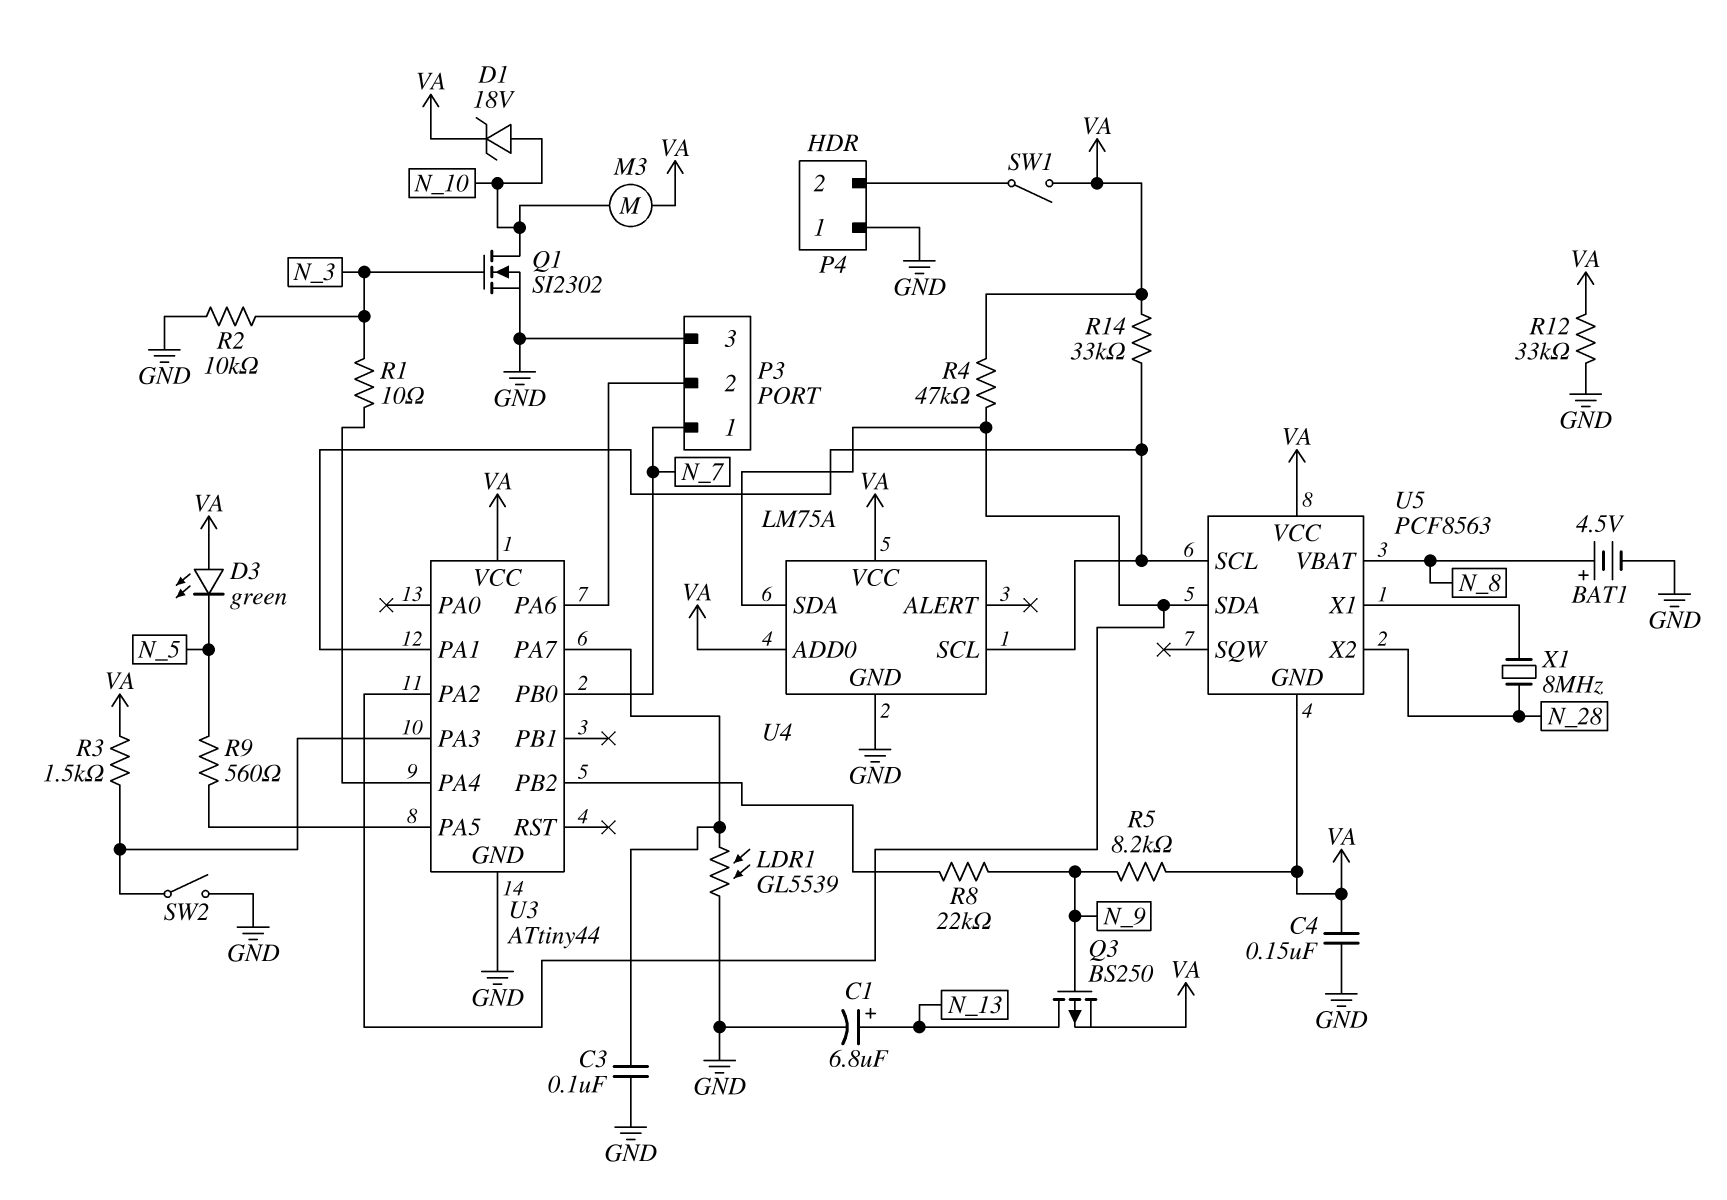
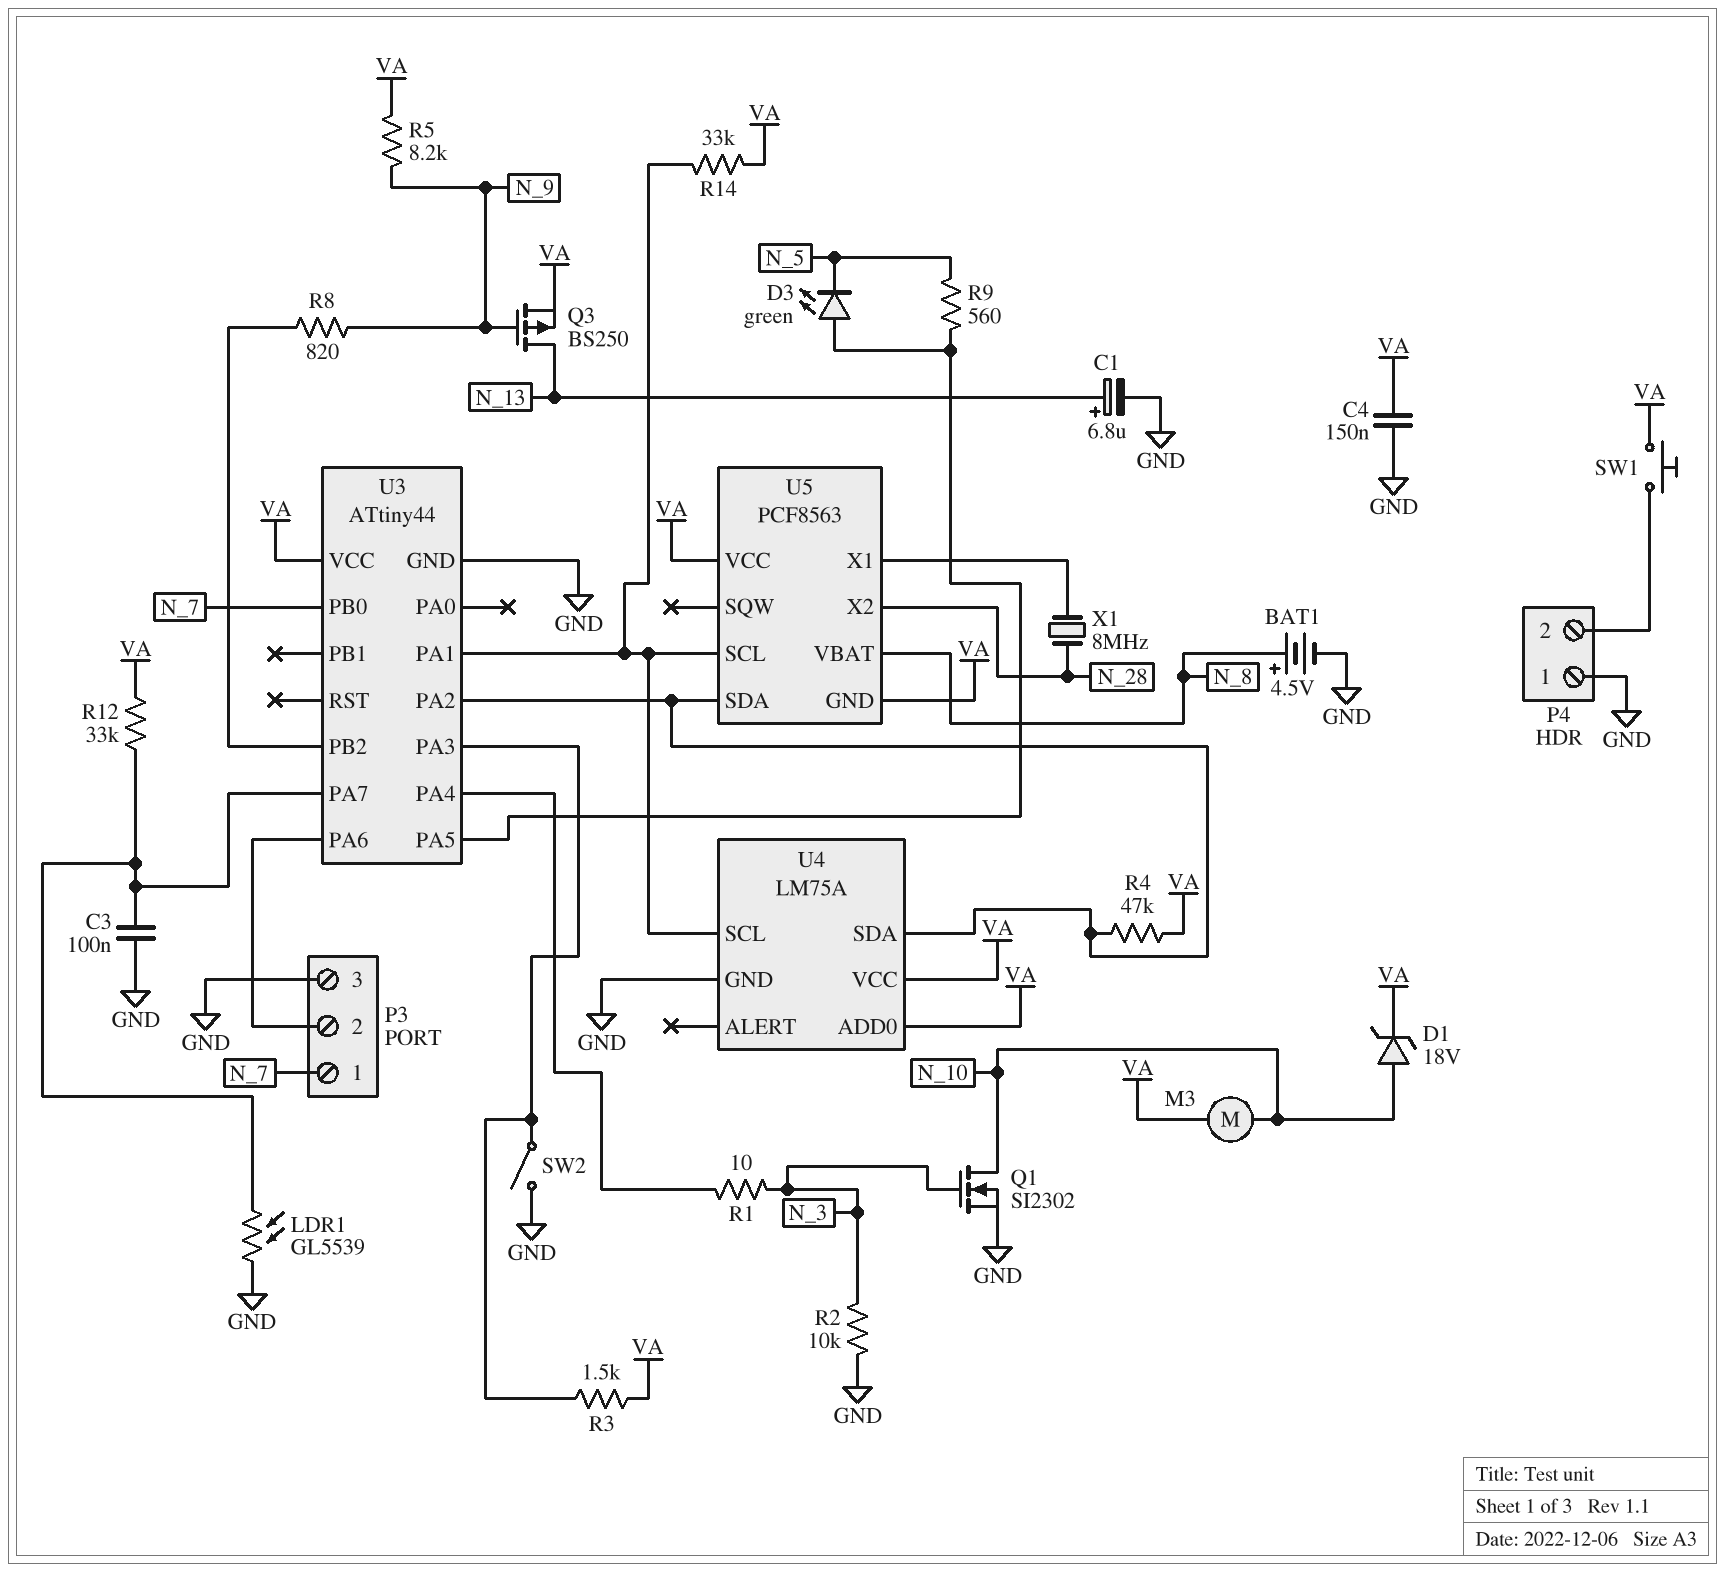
D3: LED green (A VA, K N_5) -> LED green (A U3/PA5, K N_5)
R8: 22k (N_9, U3/PB2) -> 820 (N_9, U3/PB2)
R12: 33k (GND, VA) -> 33k (U3/PA7, VA)
SW1: switch (P4/2, VA) -> button (P4/2, VA)

